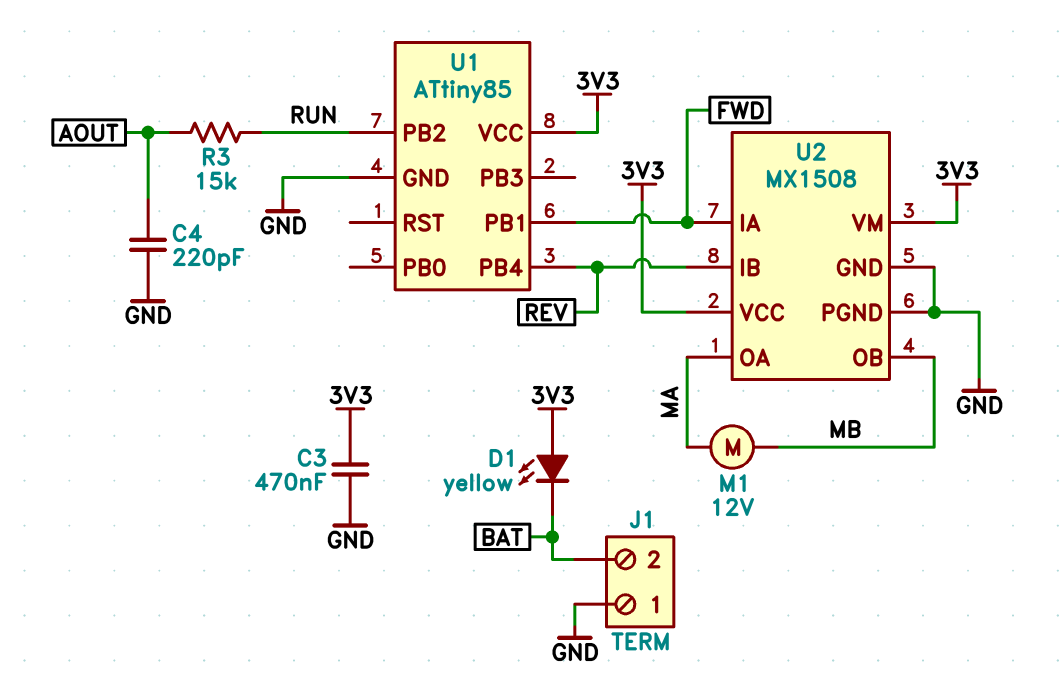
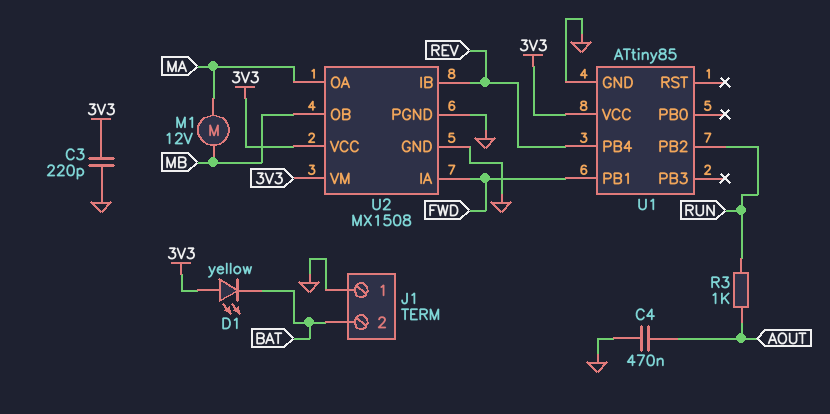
C3: 470nF (3V3, GND) -> 220pF (3V3, GND)
C4: 220pF (AOUT, GND) -> 470nF (AOUT, GND)
R3: 15k (AOUT, RUN) -> 1k (AOUT, RUN)

